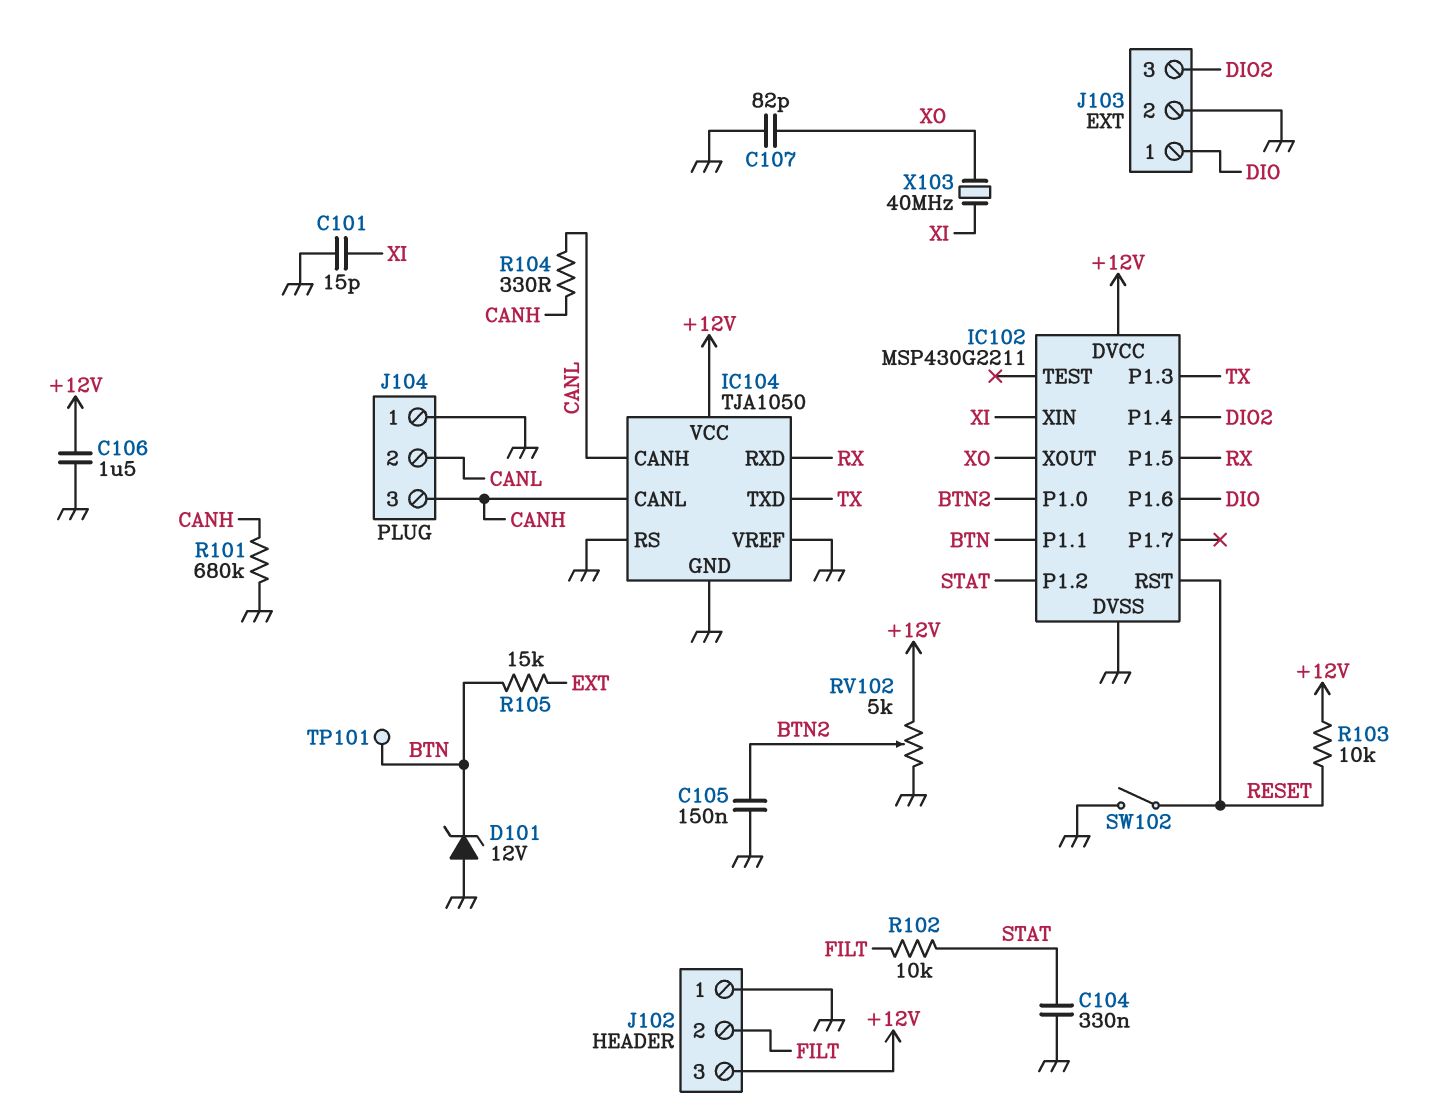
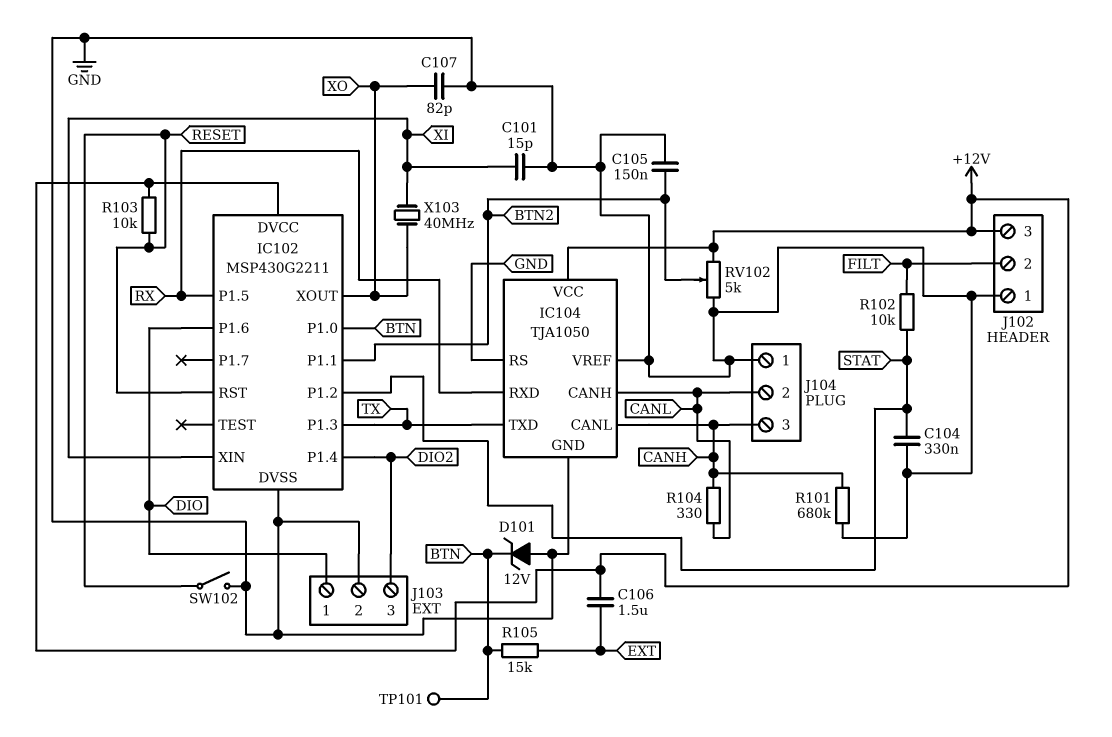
C106: 1.5uF (+12V, GND) -> 1.5uF (+12V, EXT)
IC102 pin P1.0: BTN2 -> BTN
IC102 pin P1.1: BTN -> BTN2

